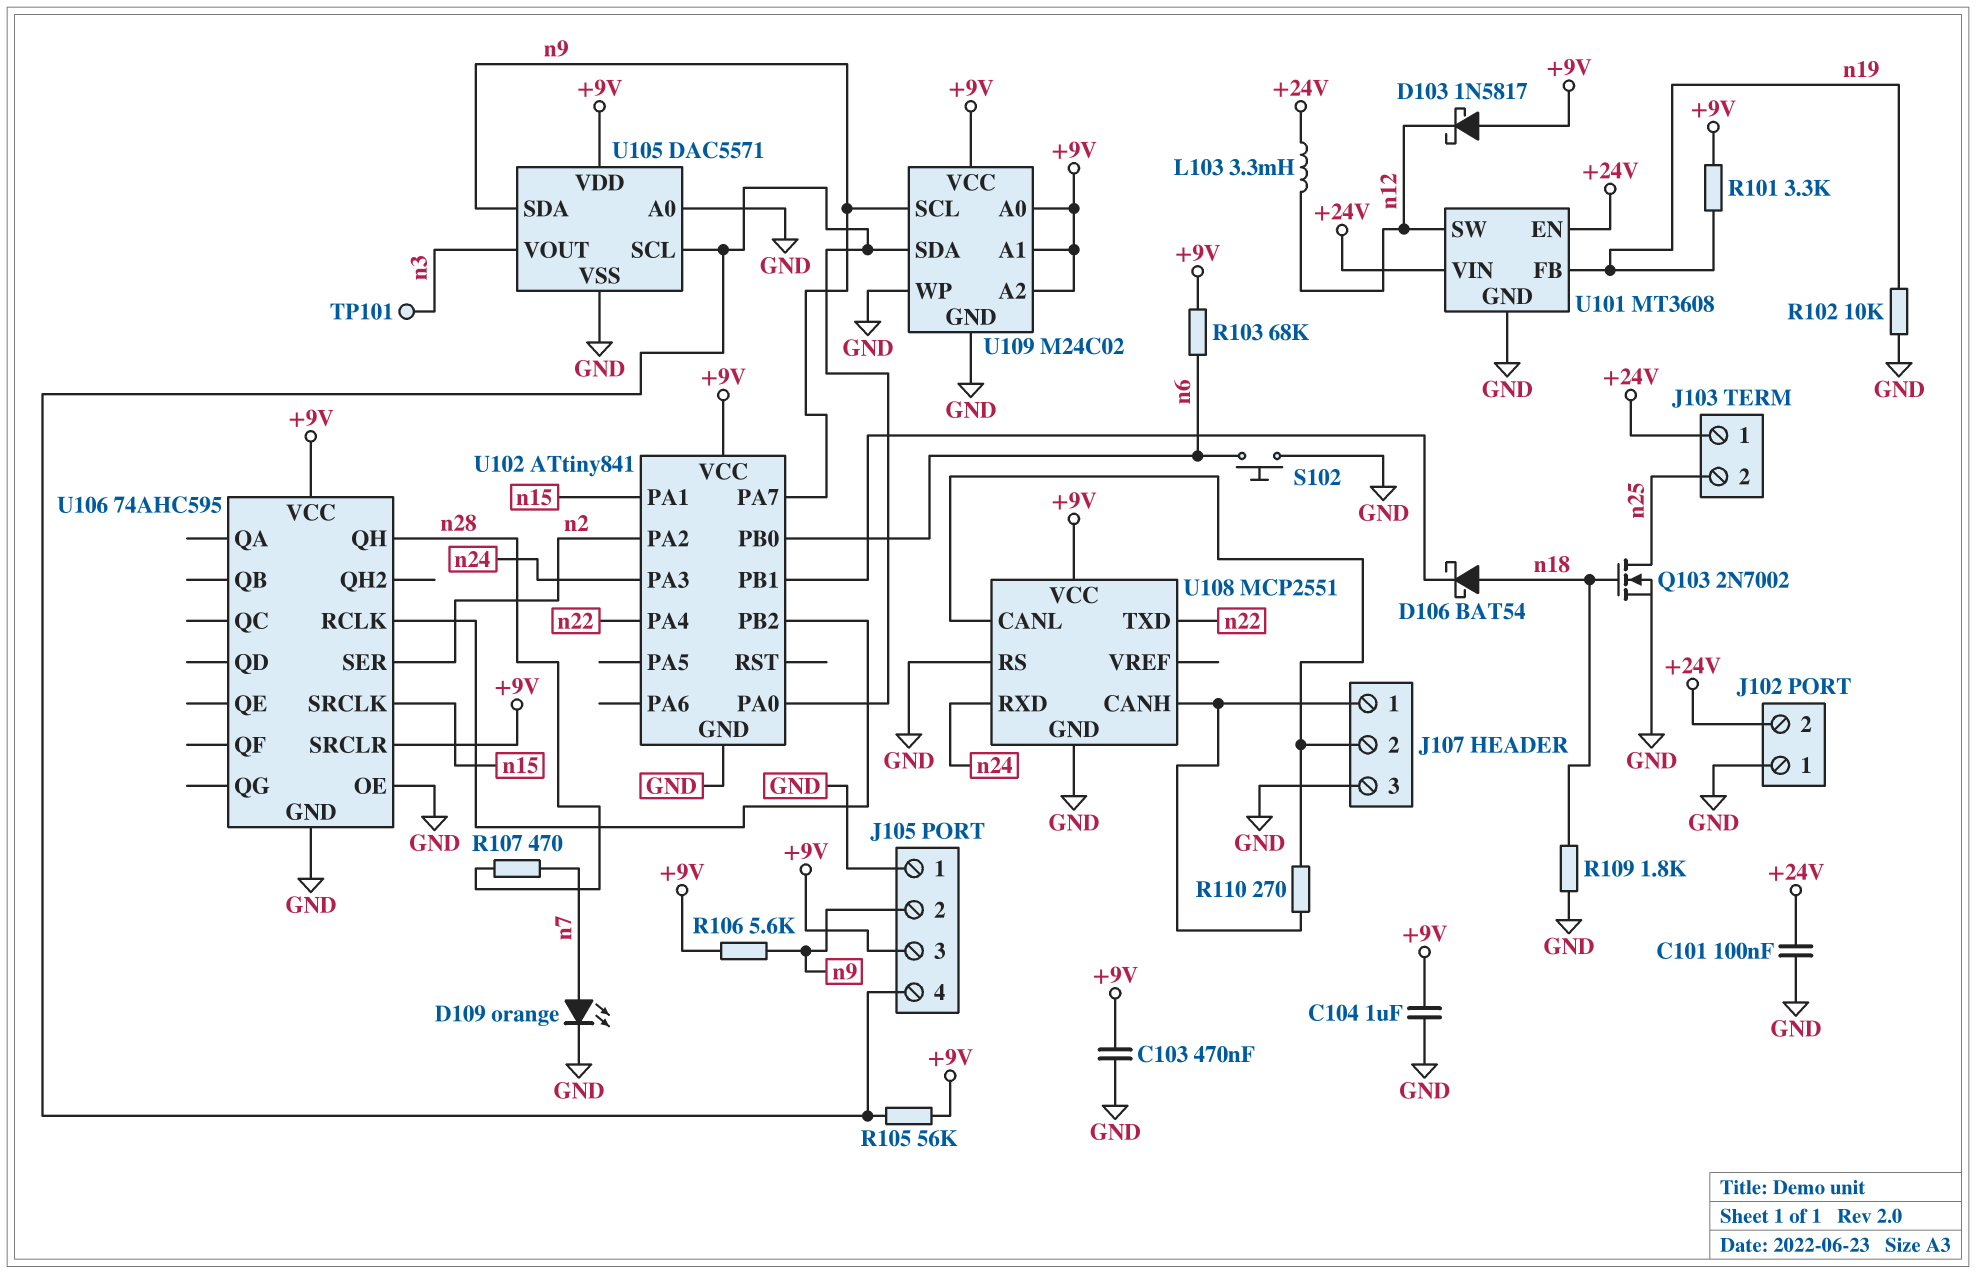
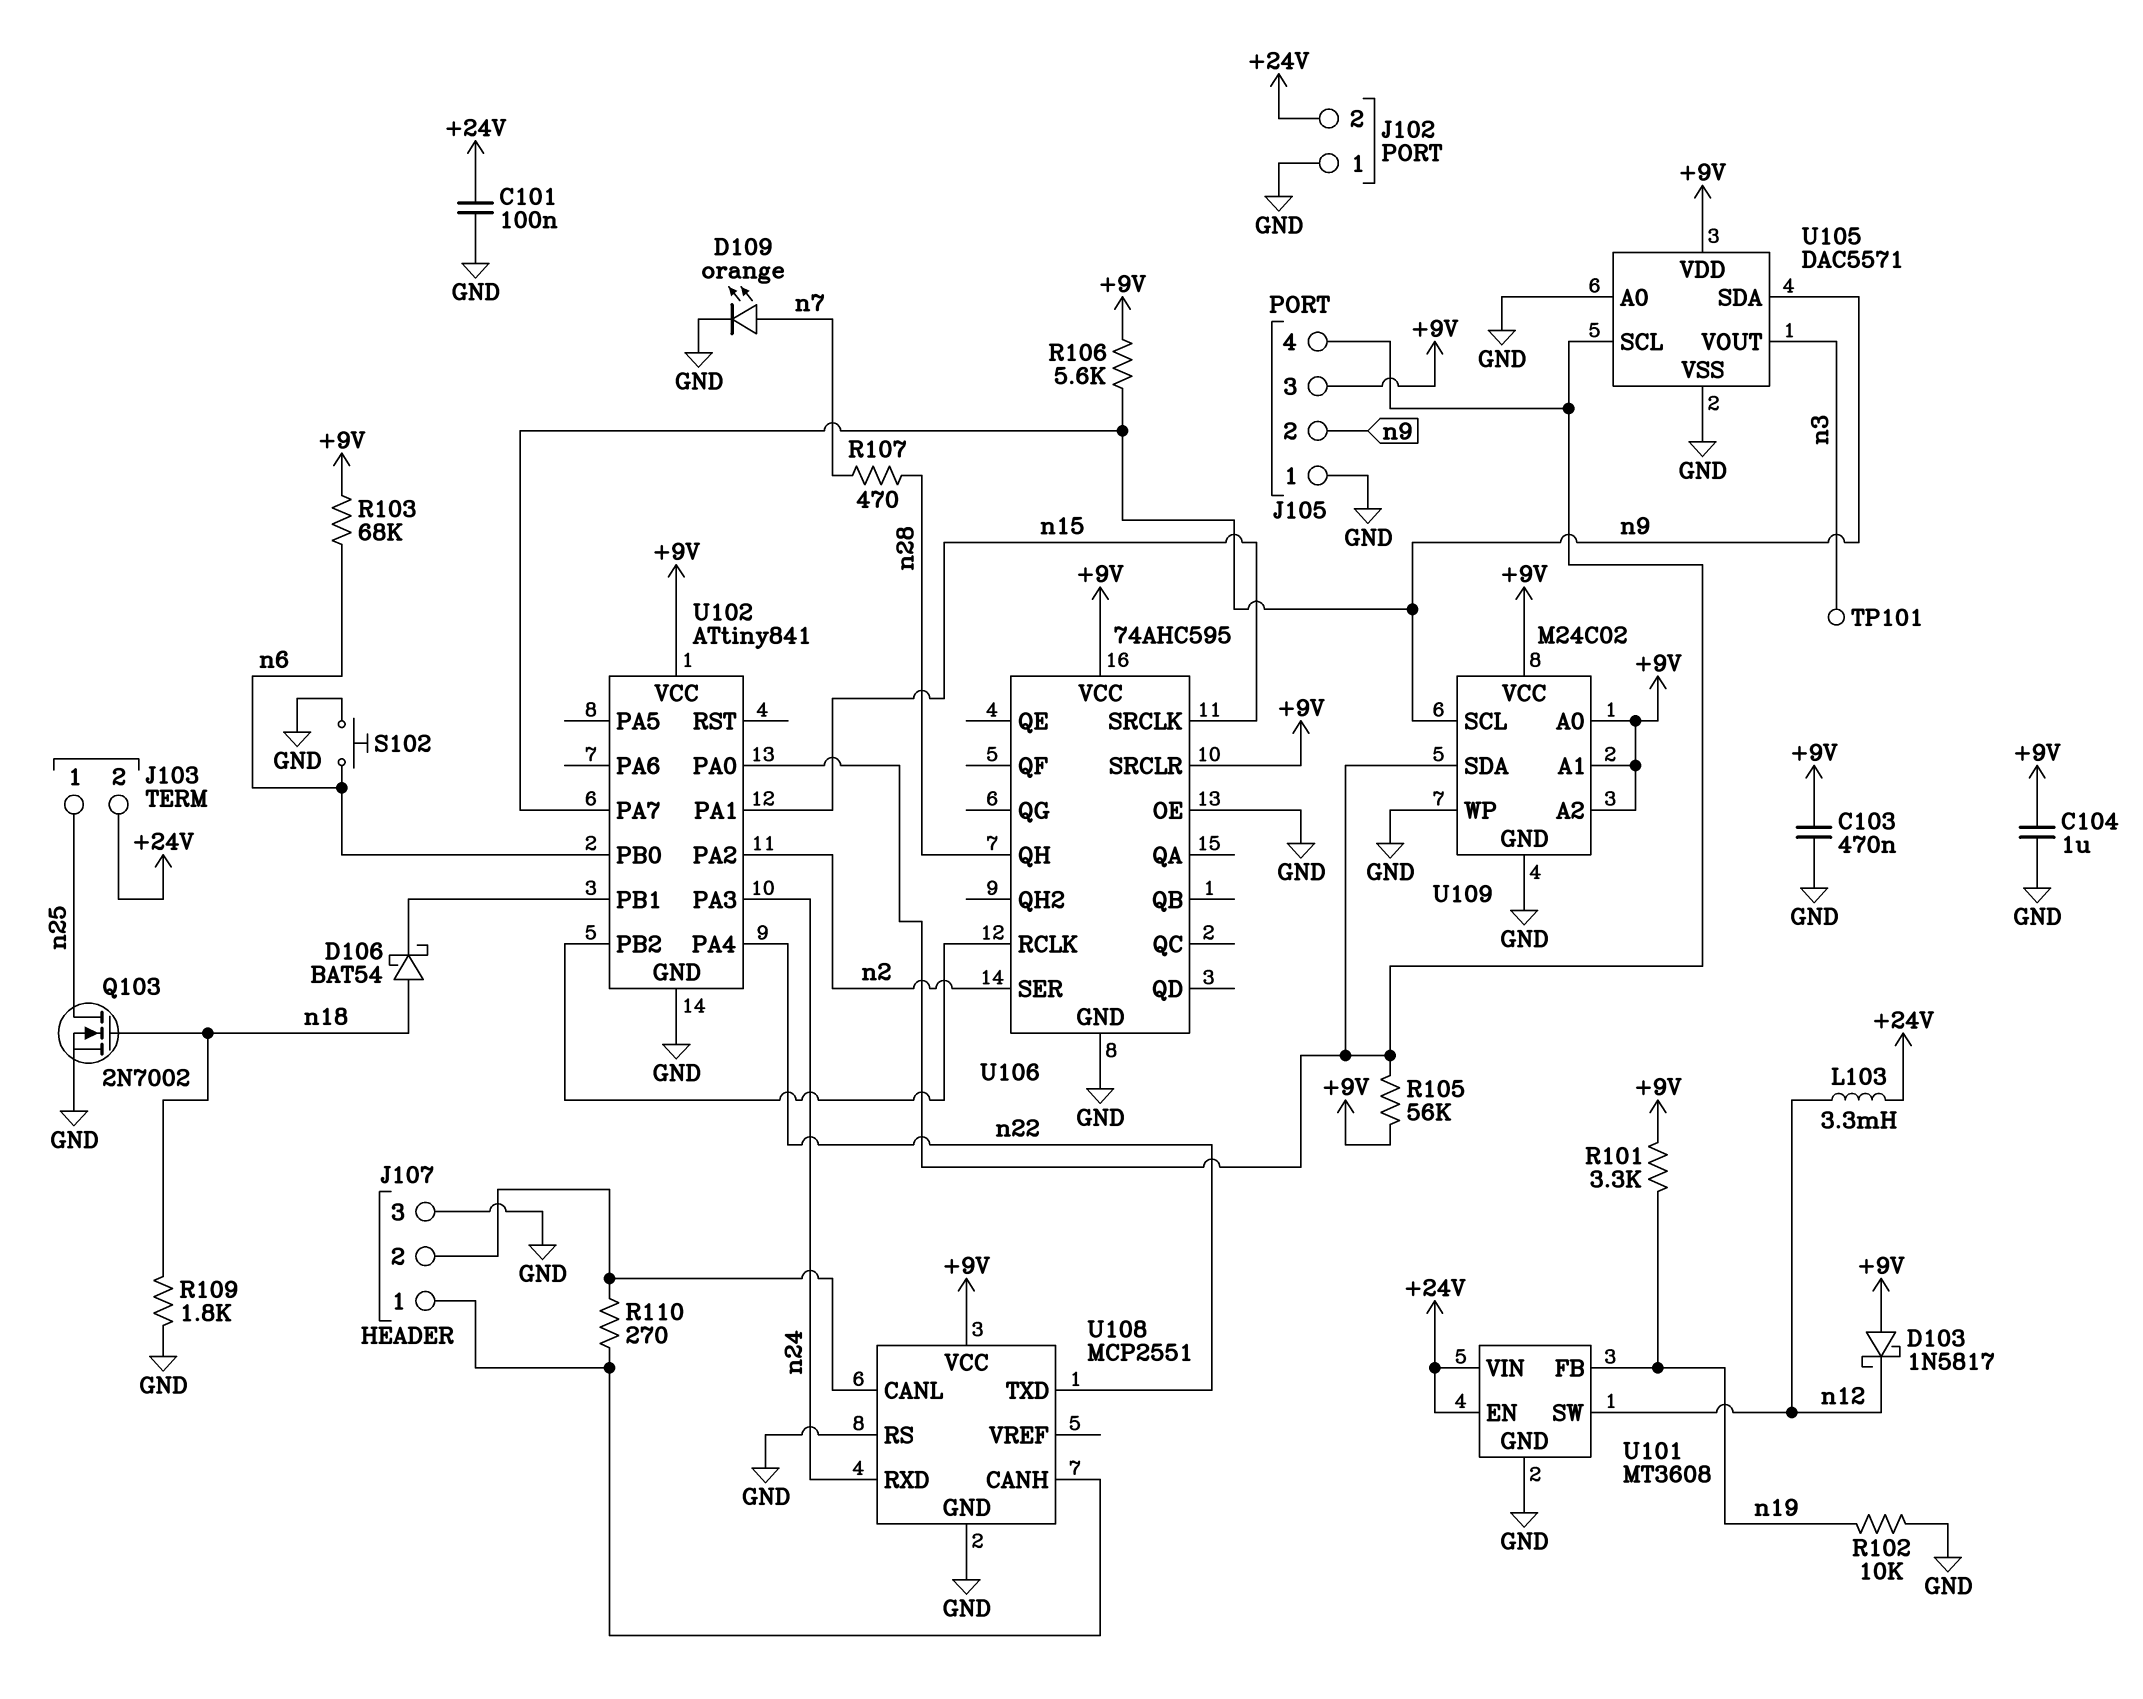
J103 pin 1: +24V -> n25
J103 pin 2: n25 -> +24V

